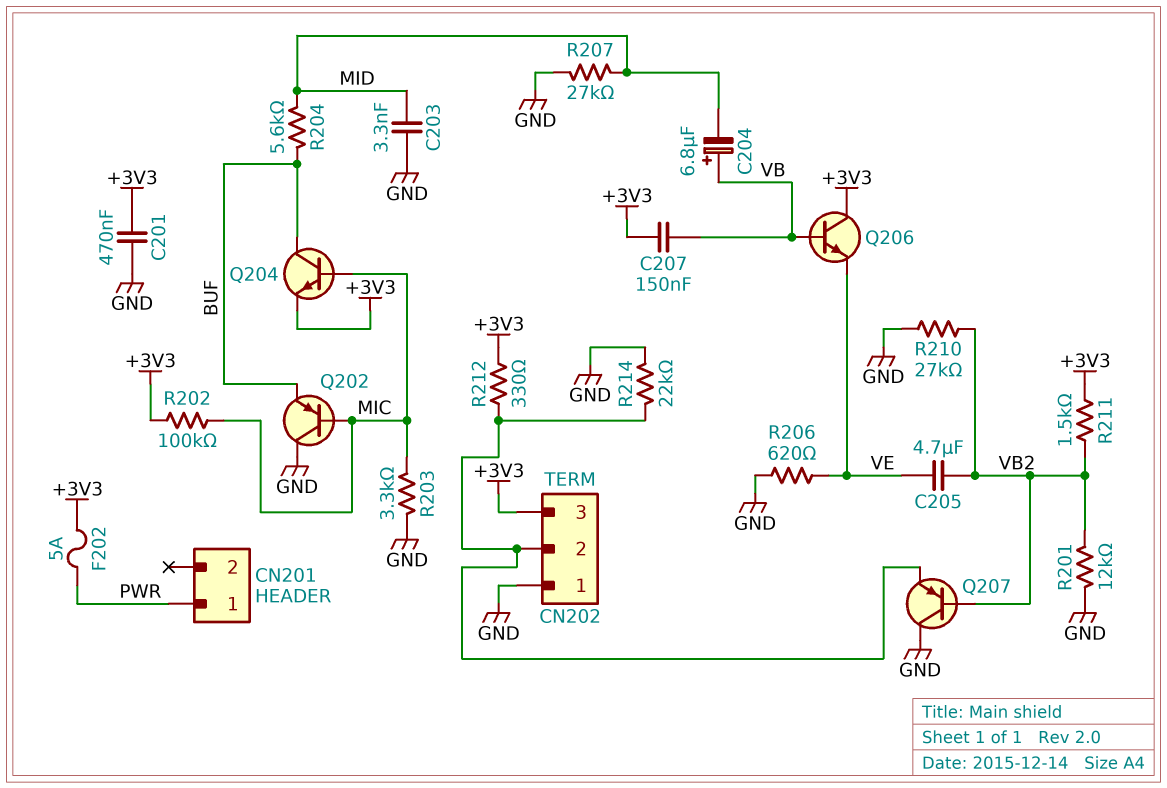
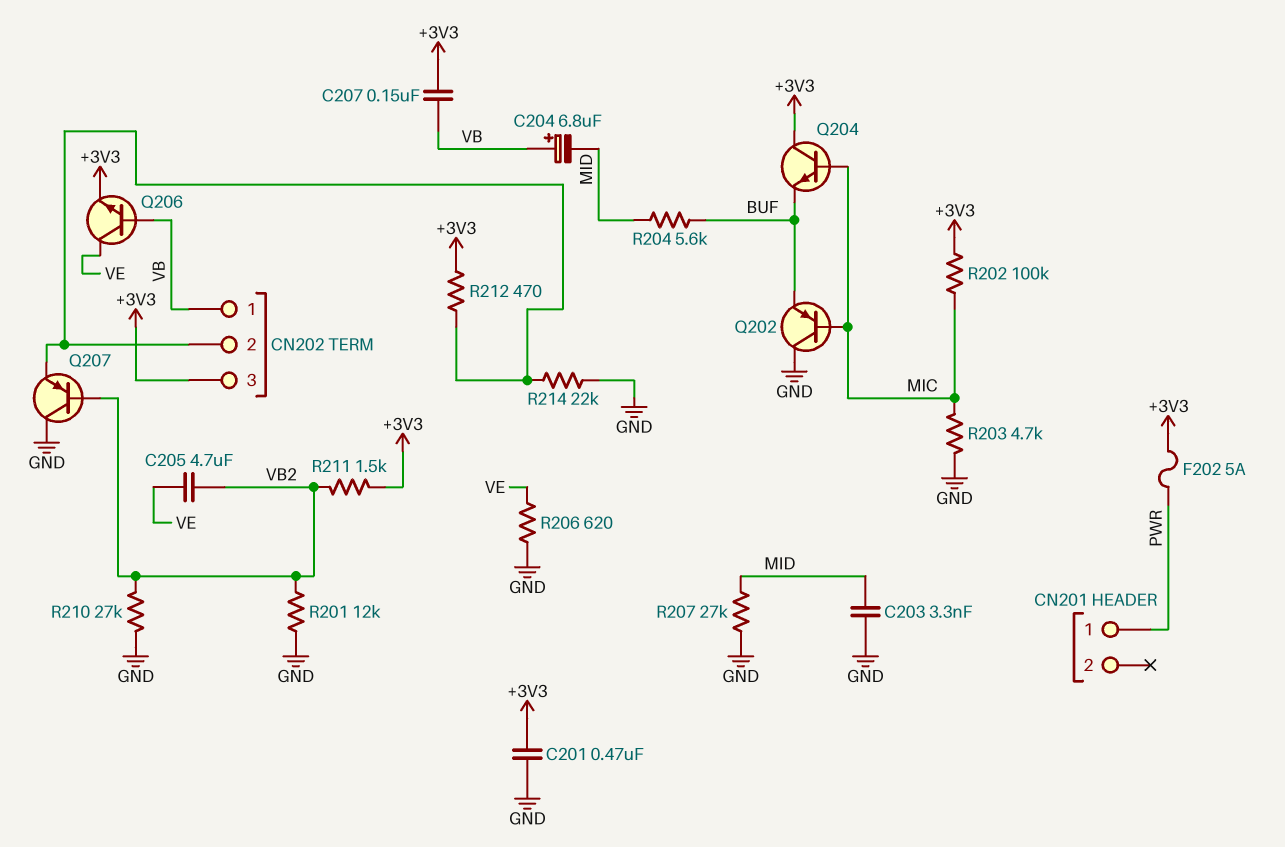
CN202 pin 1: GND -> VB
Q204: NPN (B MIC, C BUF, E +3V3) -> NPN (B MIC, C +3V3, E BUF)
Q206: NPN (B VB, C +3V3, E VE) -> NPN (B VB, C VE, E +3V3)
R203: 3.3k (GND, MIC) -> 4.7k (GND, MIC)
R212: 330 (+3V3, CN202/2) -> 470 (+3V3, CN202/2)

